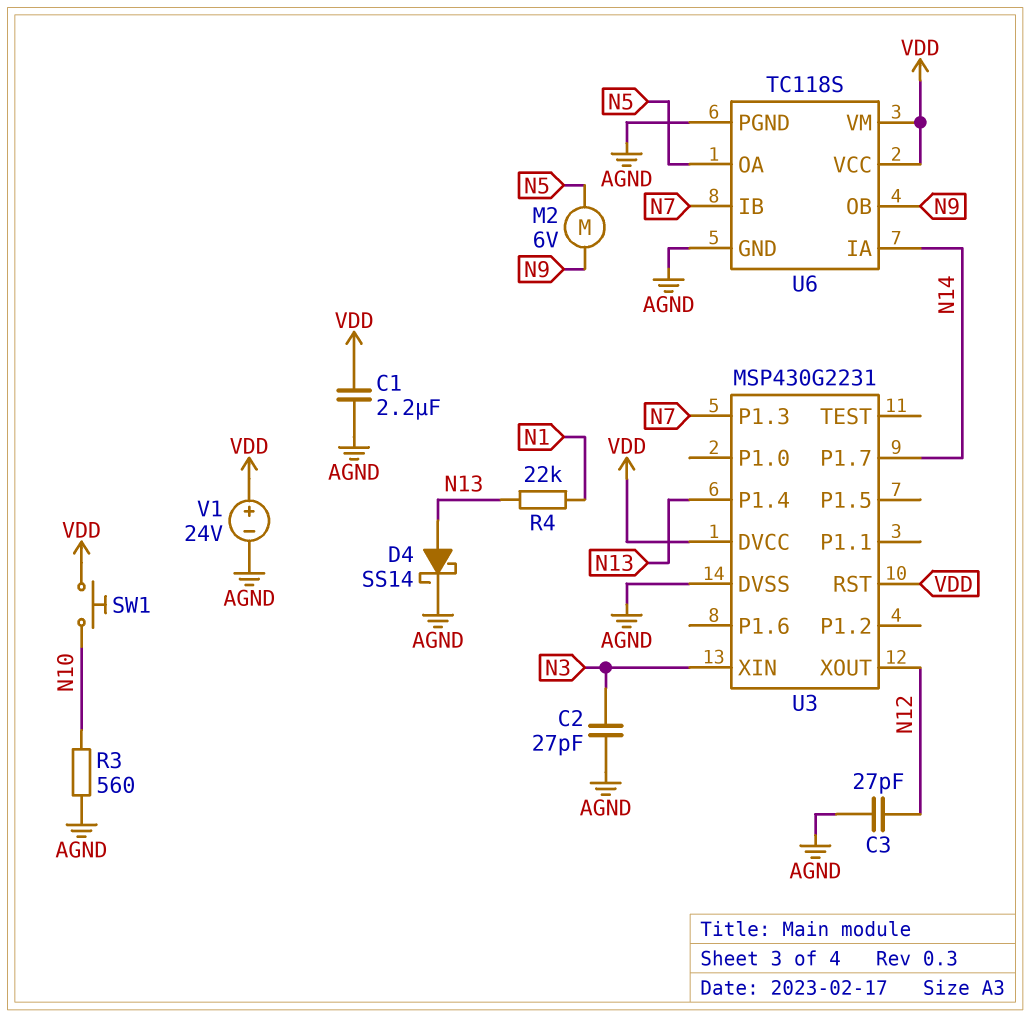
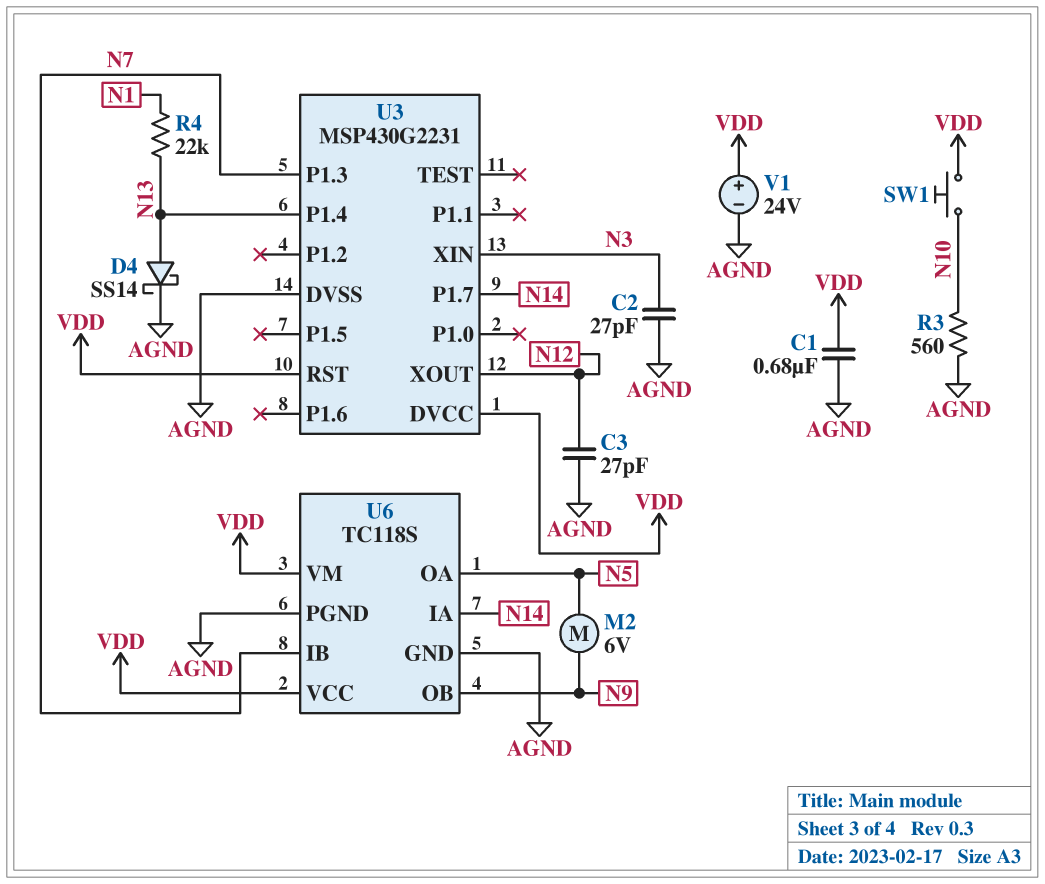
C1: 2.2uF (AGND, VDD) -> 680nF (AGND, VDD)

